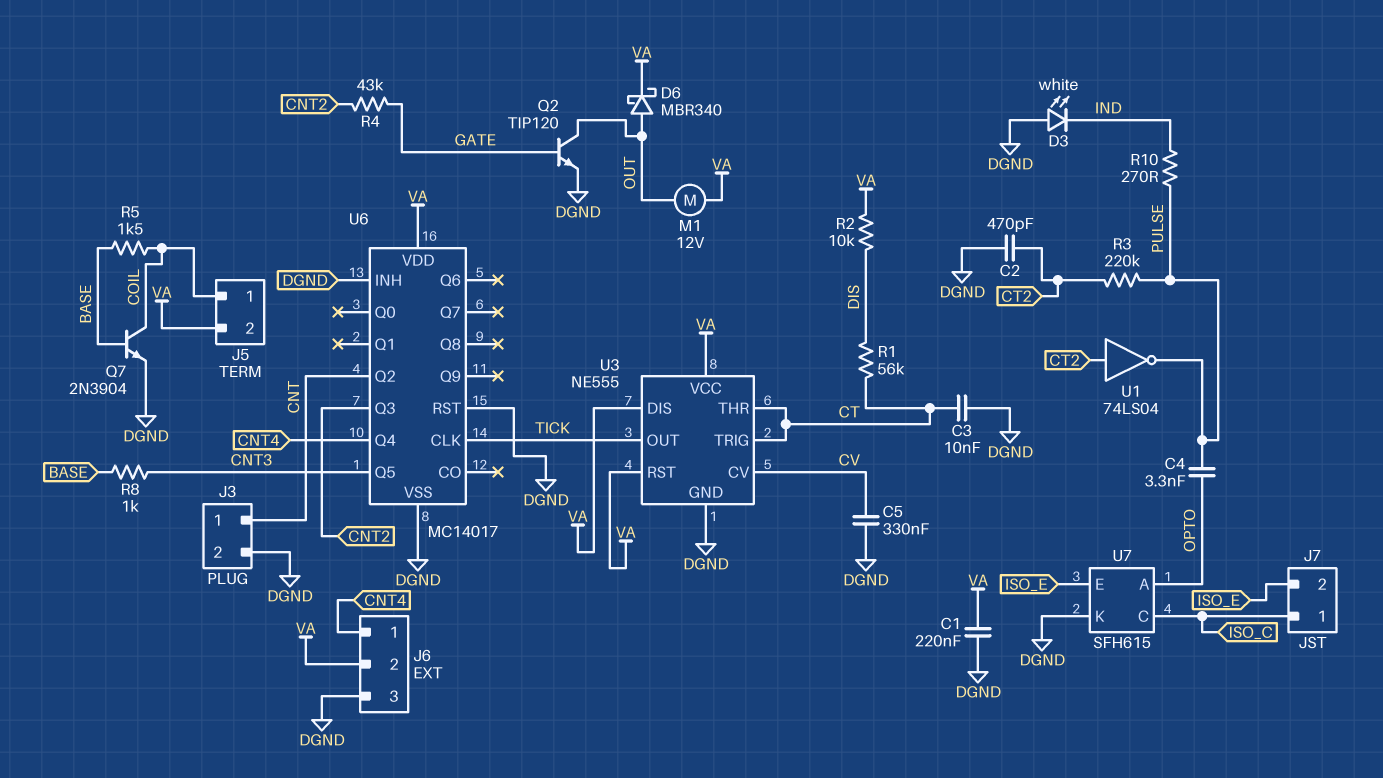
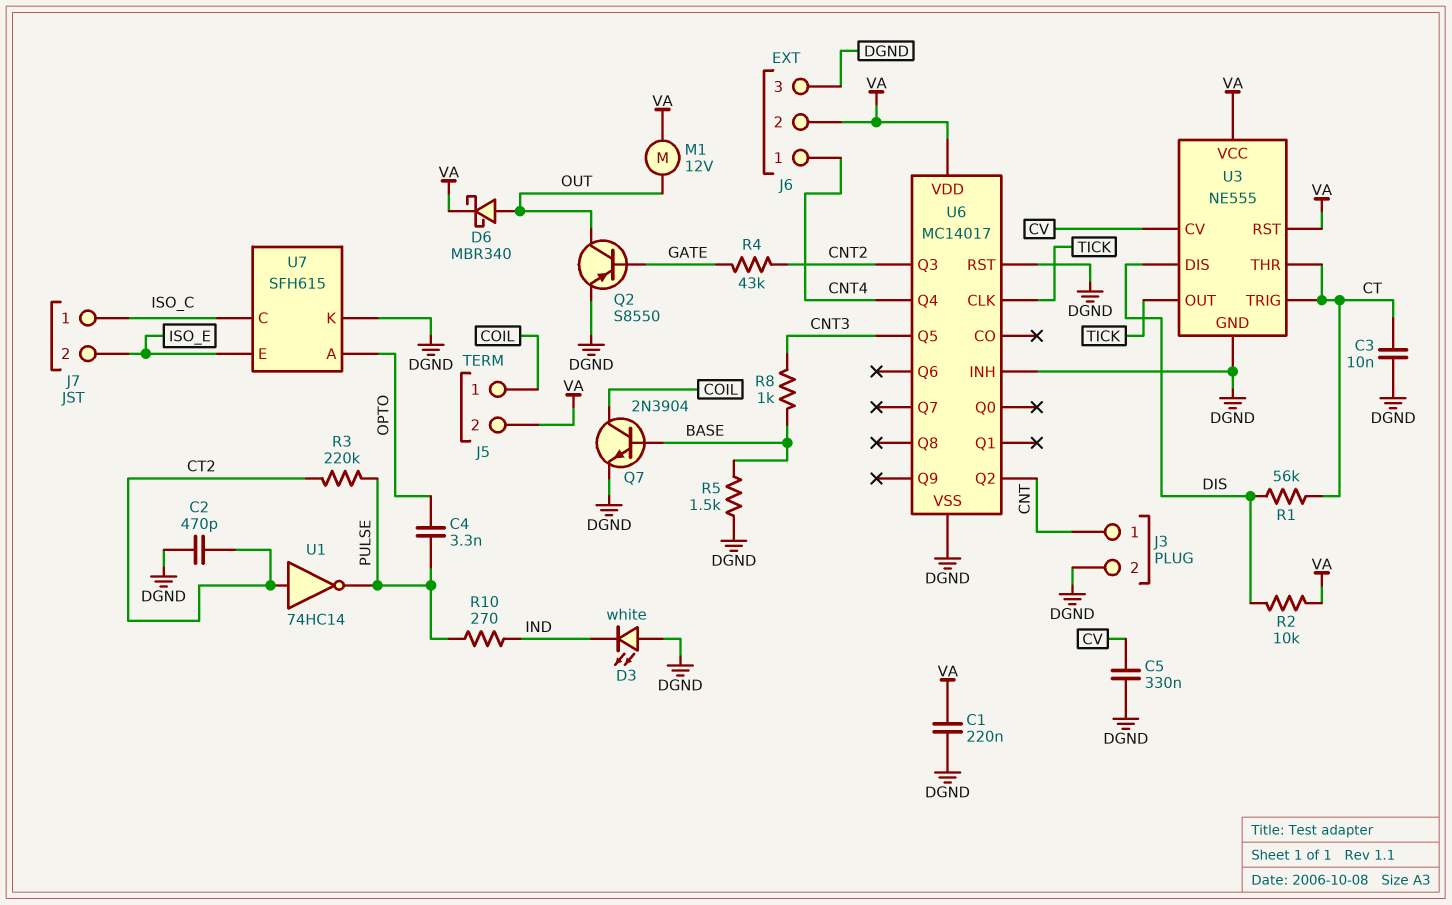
Q2: NPN TIP120 (B GATE, C OUT, E DGND) -> PNP S8550 (B GATE, C OUT, E DGND)
R5: 1.5k (BASE, COIL) -> 1.5k (BASE, DGND)
U1: NOT 74LS04 (in CT2, out PULSE) -> NOT 74HC14 (in CT2, out PULSE)
U3 pin DIS: VA -> DIS

